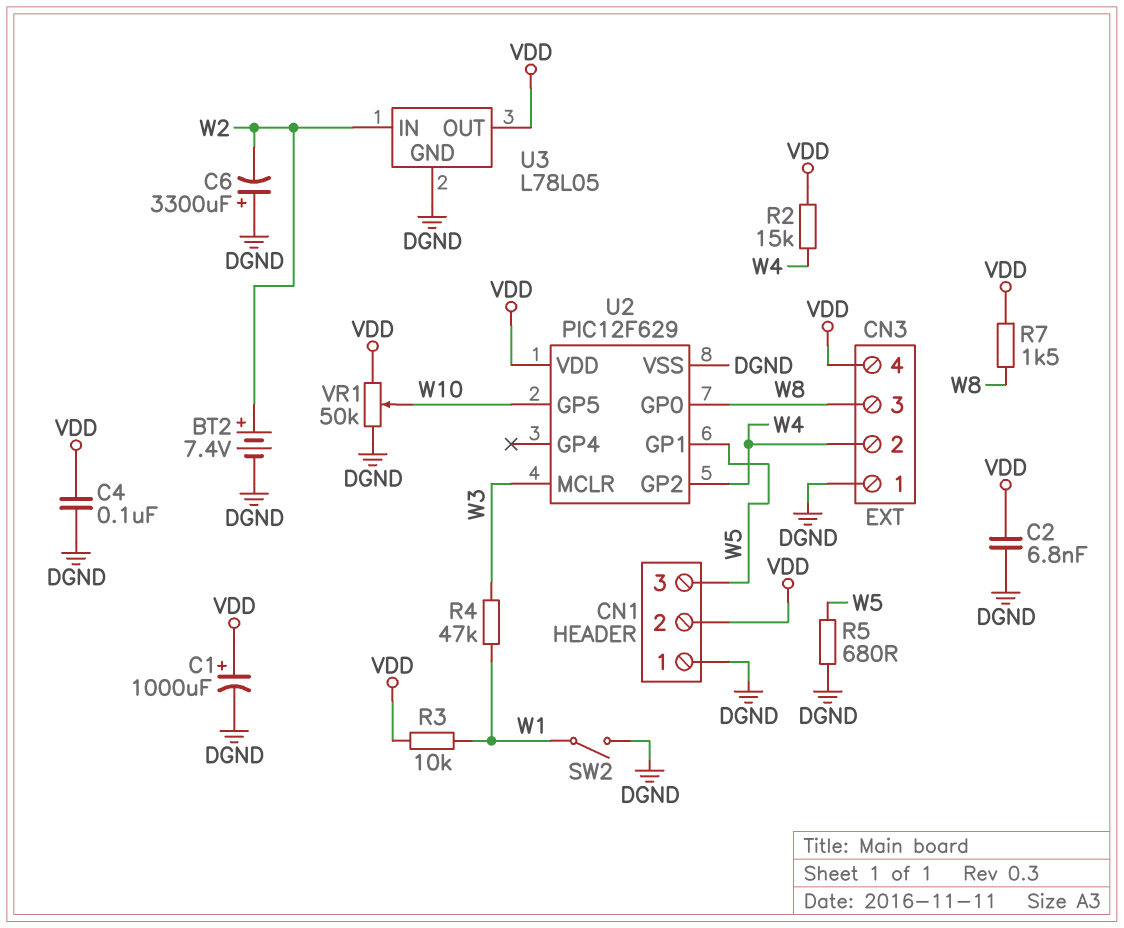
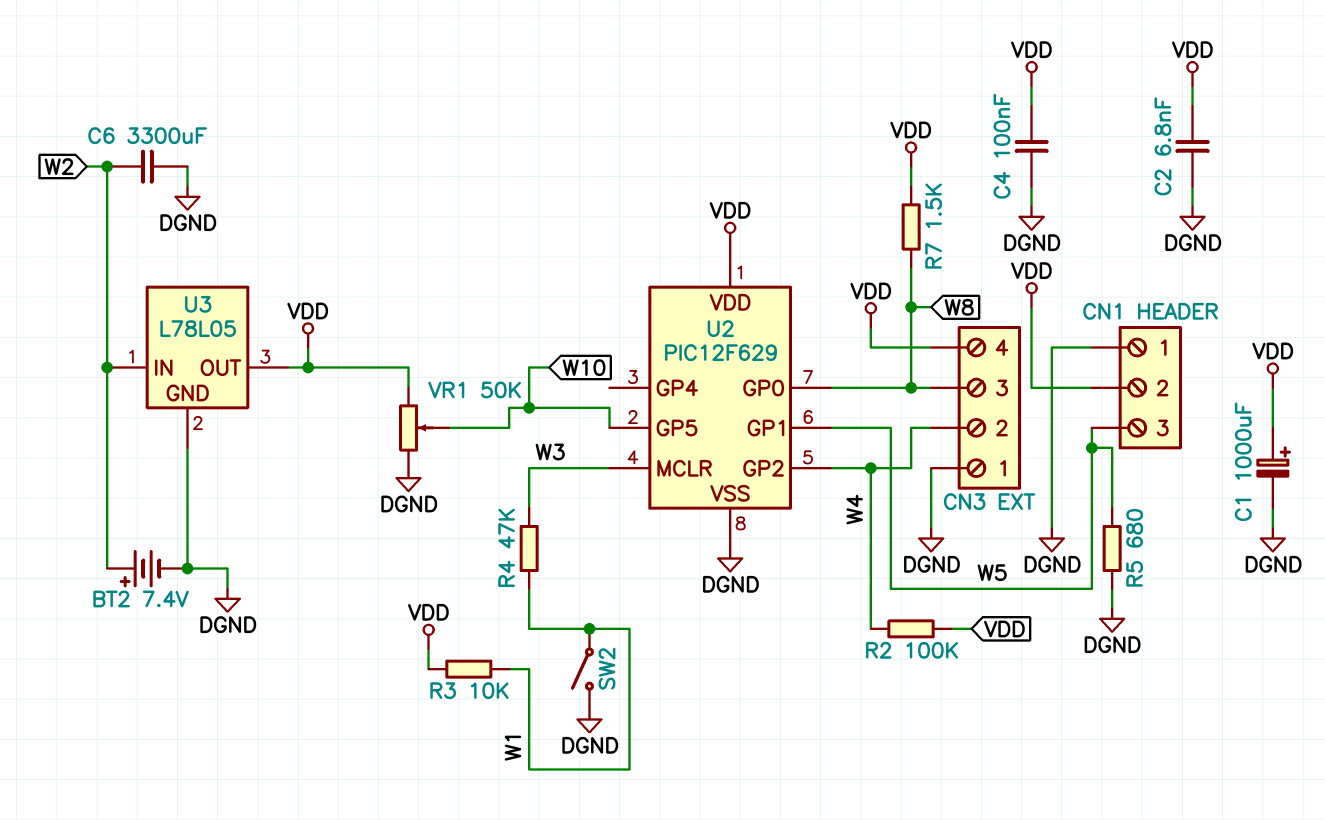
C6: 3300uF (plus DGND, minus W2) -> 3300uF (DGND, W2)
R2: 15k (VDD, W4) -> 100k (VDD, W4)

